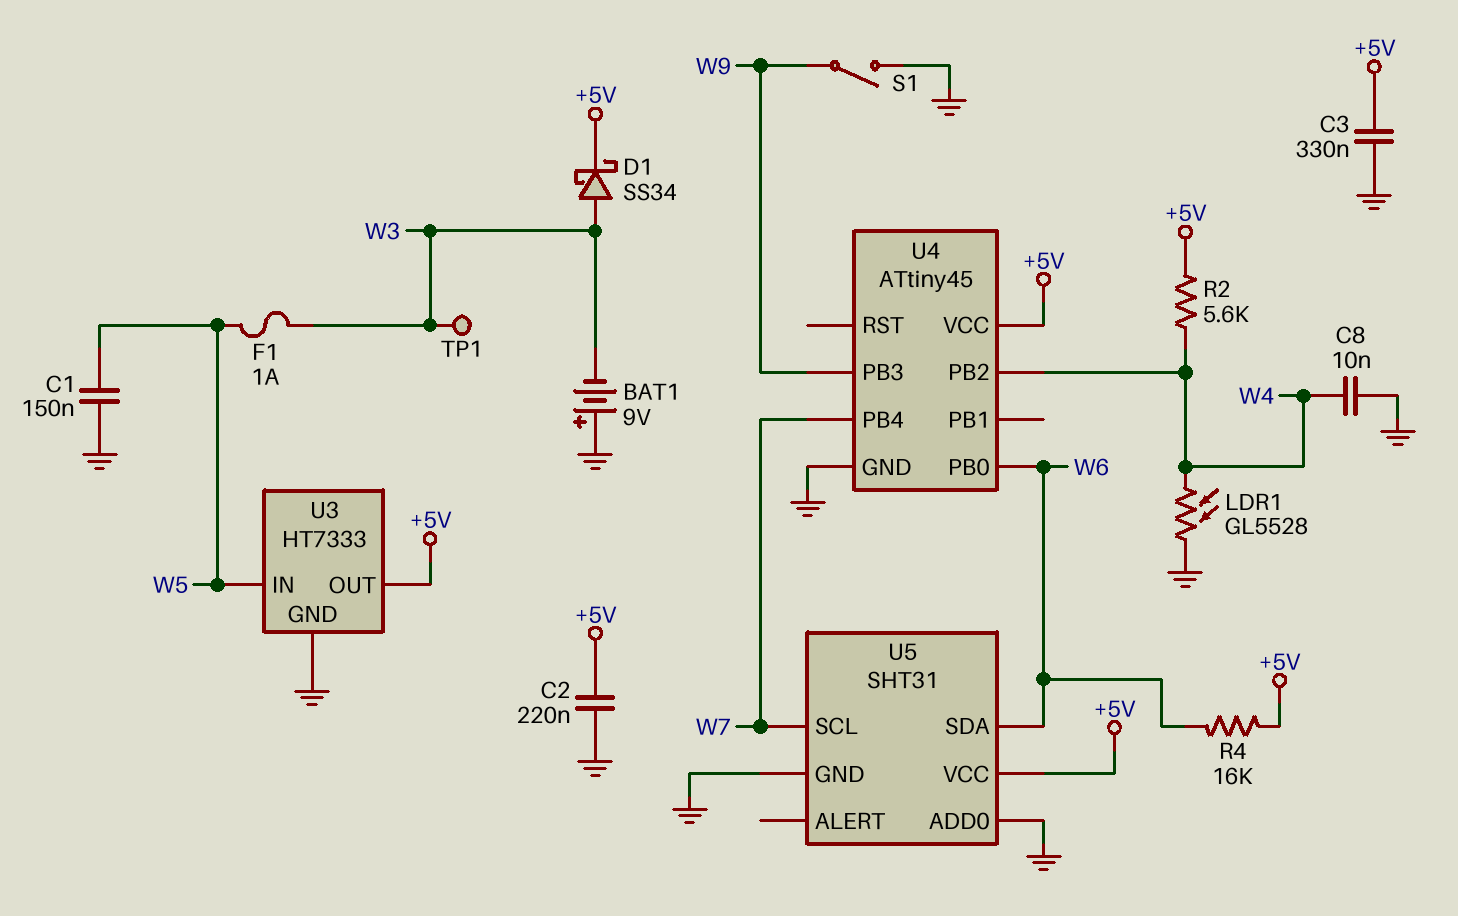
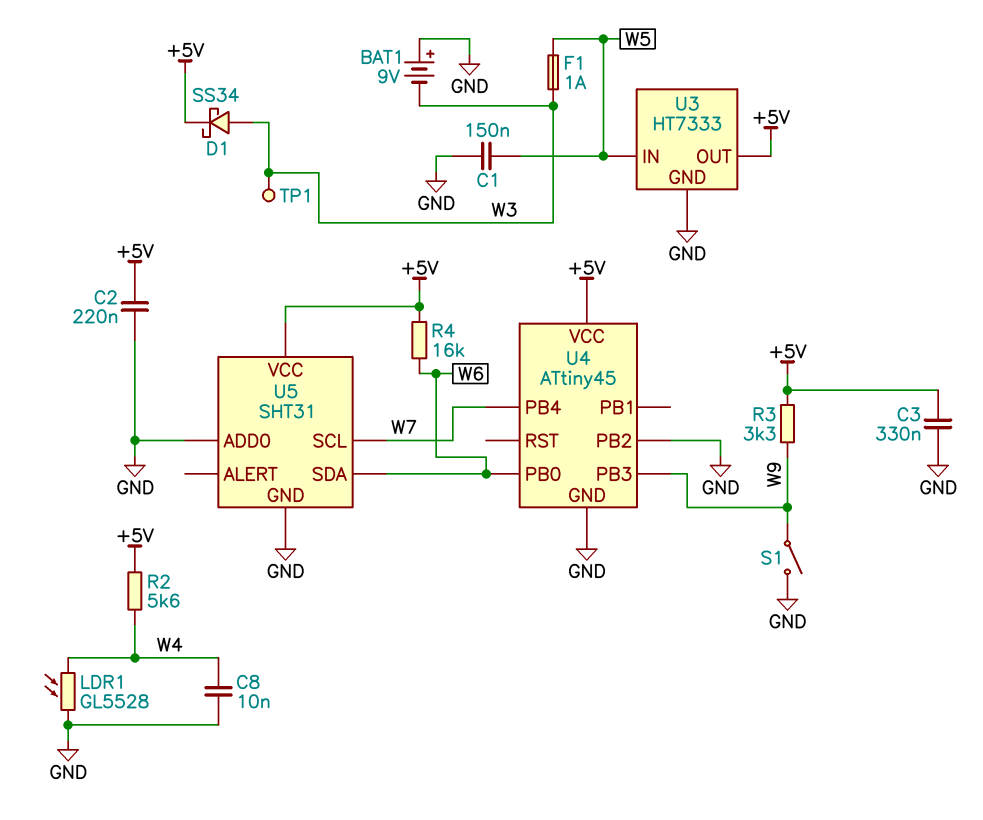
R3: none -> 3.3k (+5V, W9)
U4 pin PB2: W4 -> GND

